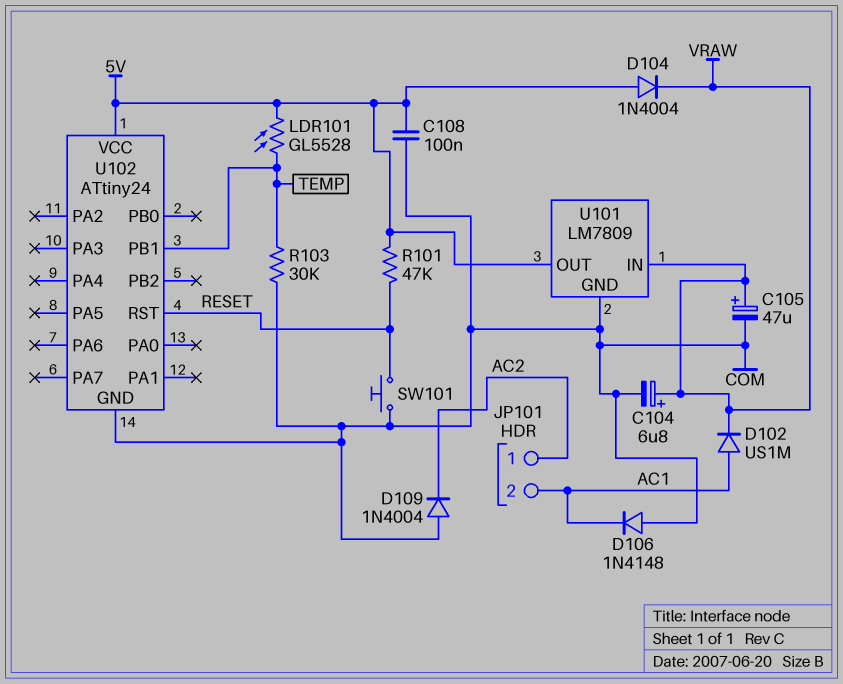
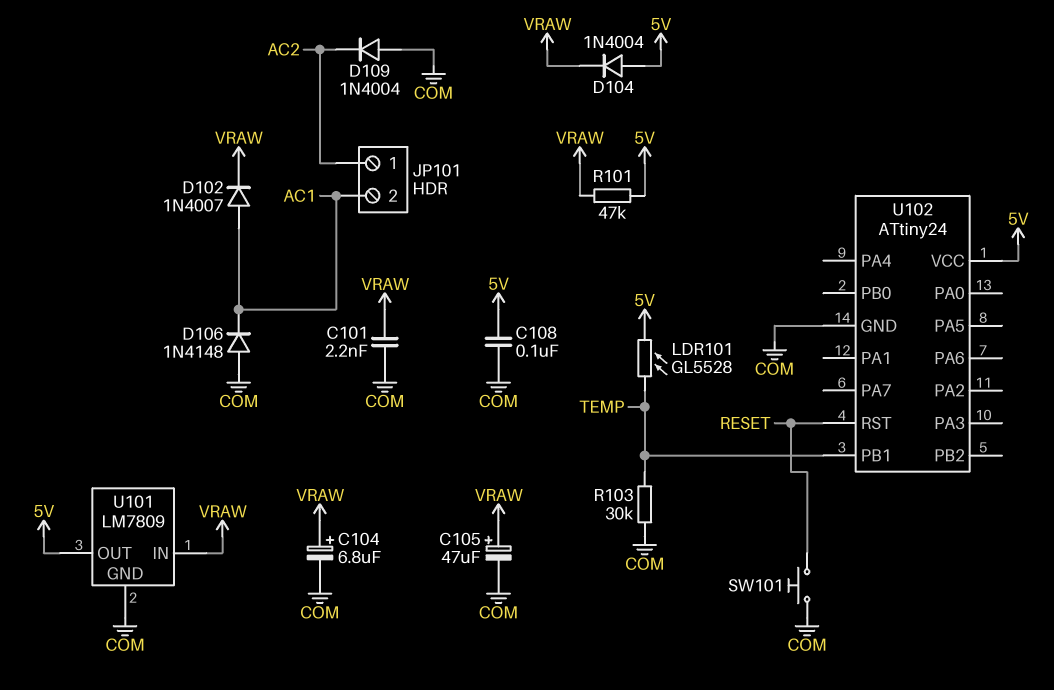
C101: none -> 2.2nF (COM, VRAW)
D102: diode US1M (A AC1, K VRAW) -> diode 1N4007 (A AC1, K VRAW)
R101: 47k (5V, RESET) -> 47k (5V, VRAW)

